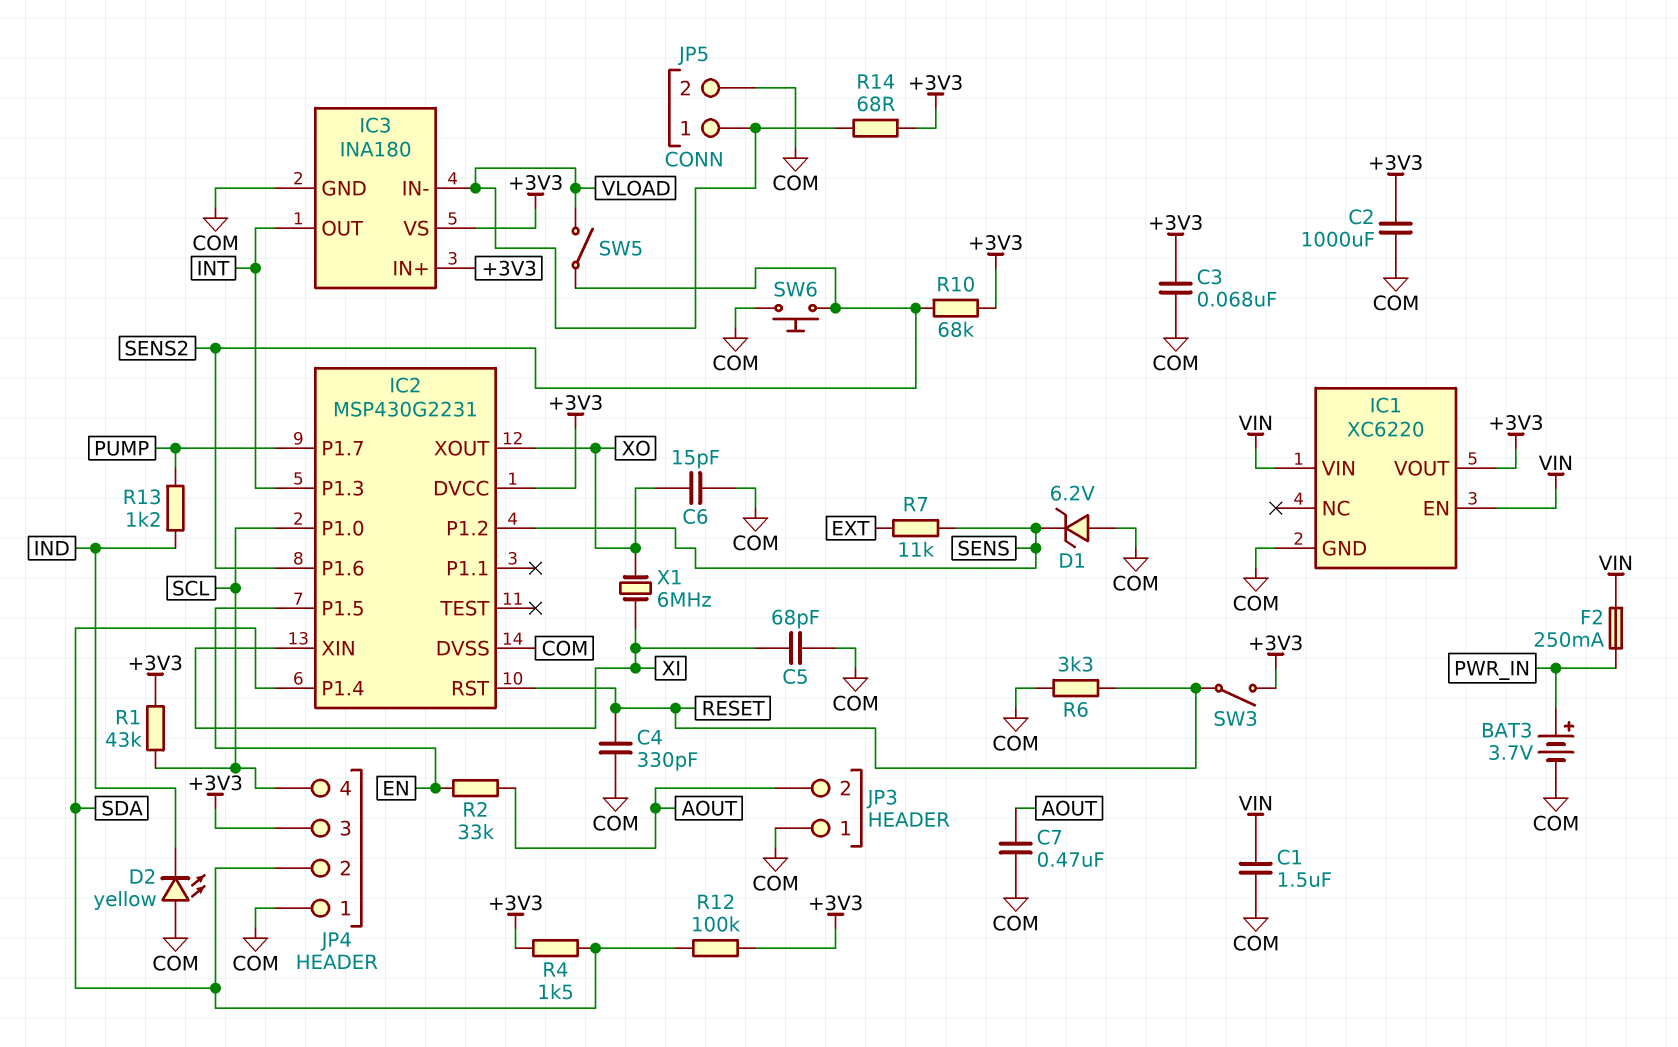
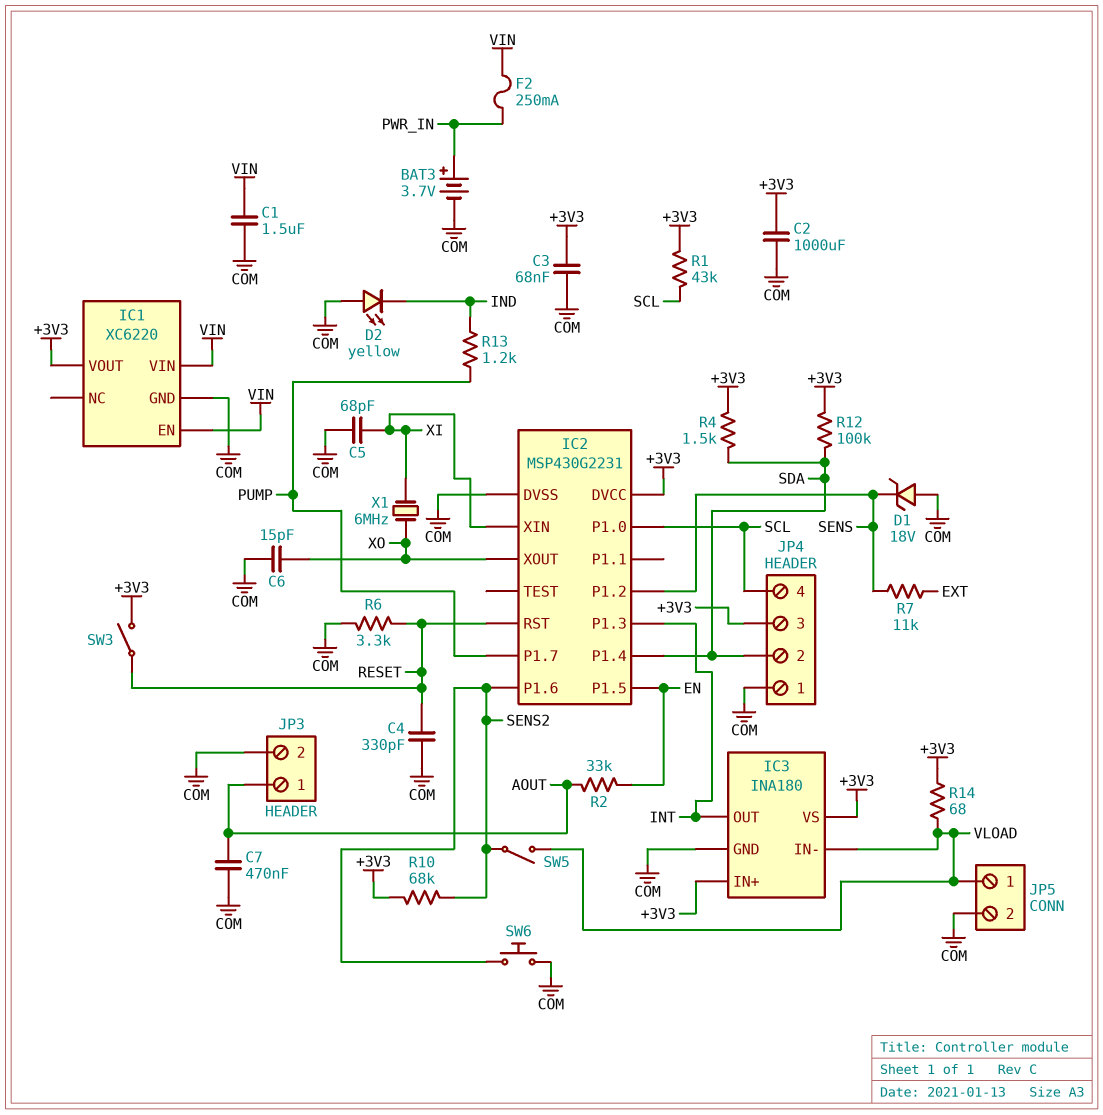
D1: zener 6.2V (A COM, K SENS) -> zener 18V (A COM, K SENS)
JP3 pin 1: COM -> AOUT
JP3 pin 2: AOUT -> COM

